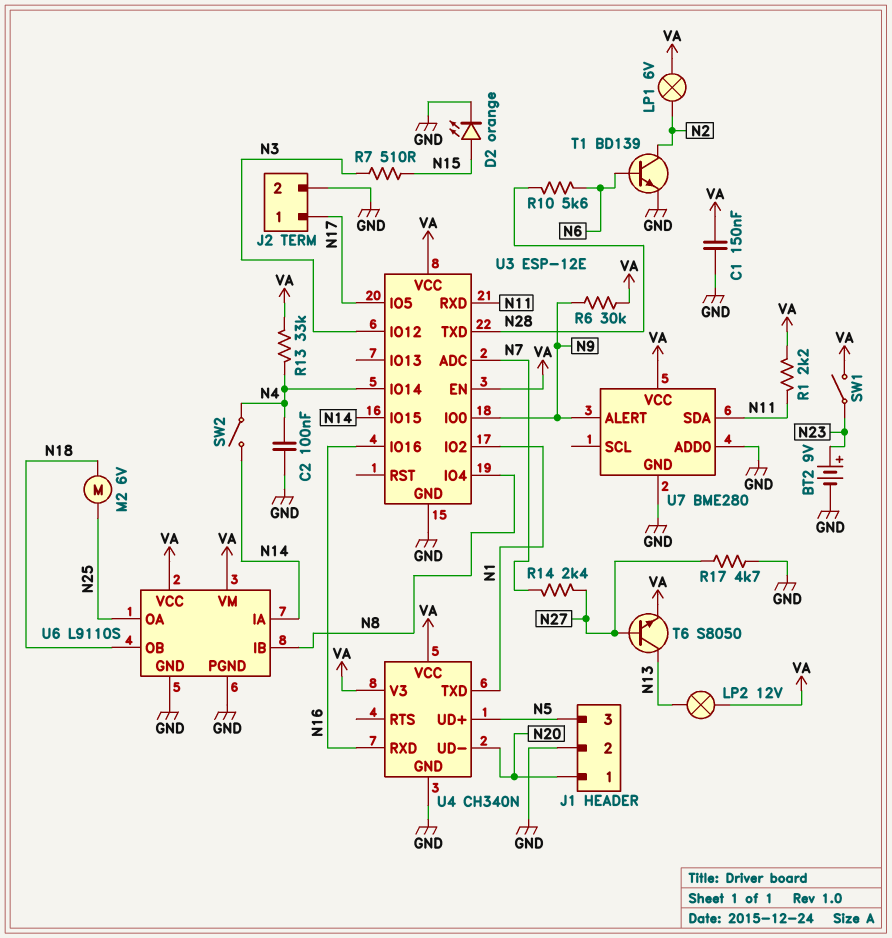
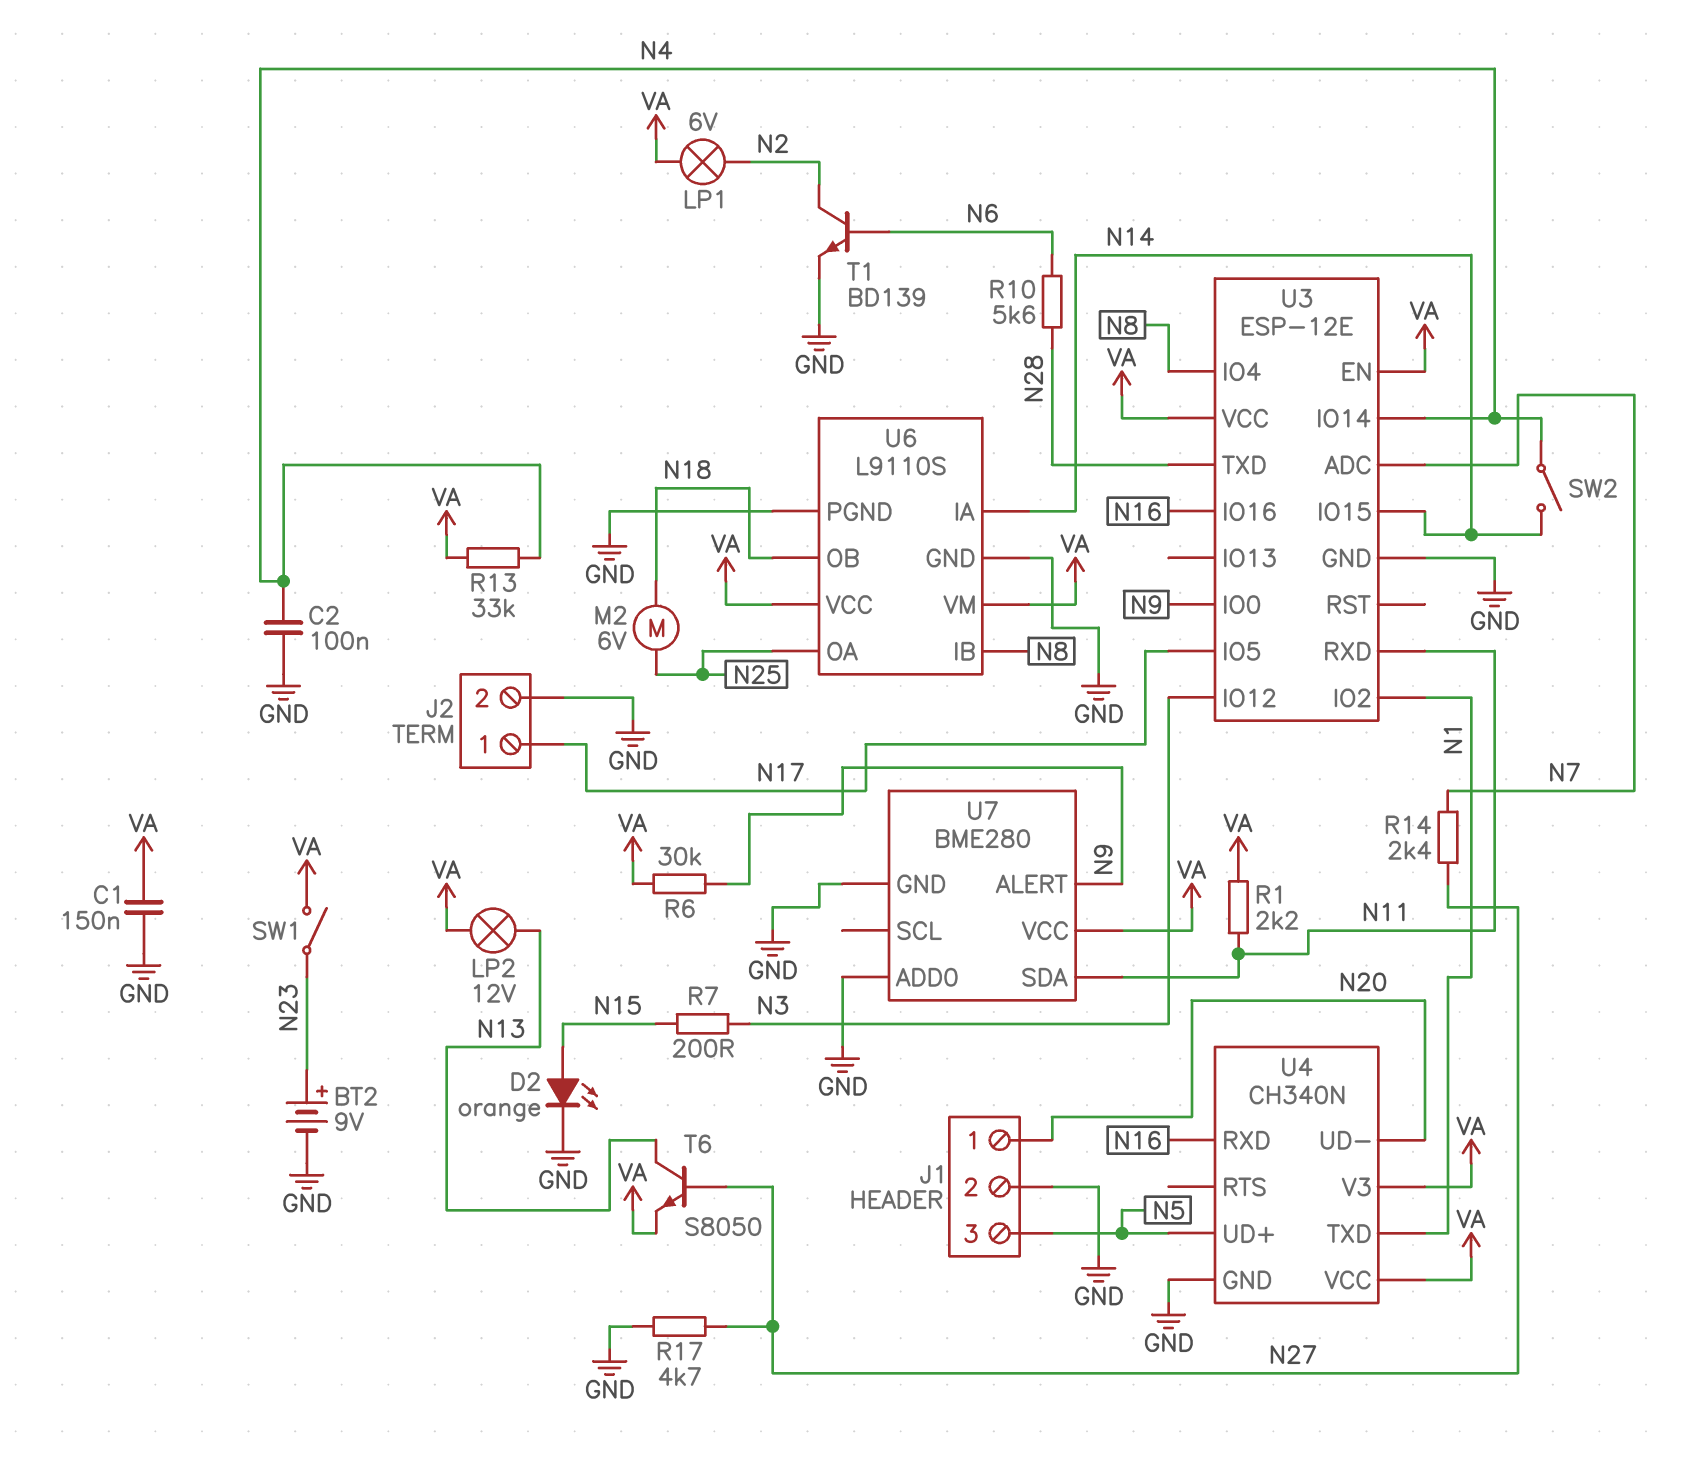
R7: 510 (N3, N15) -> 200 (N3, N15)

